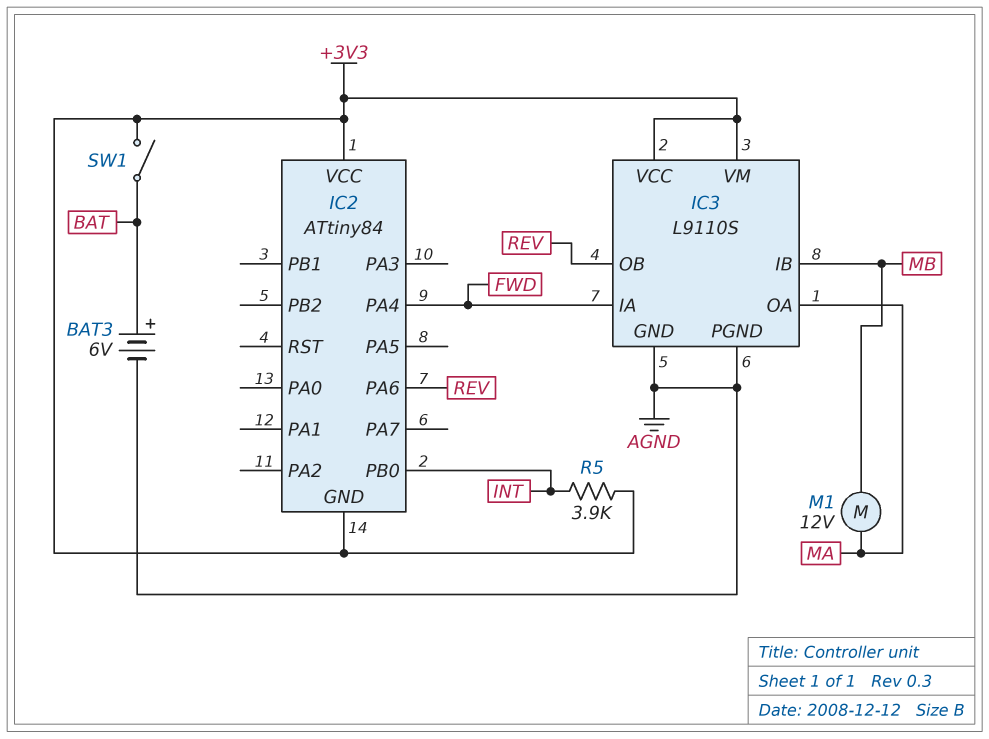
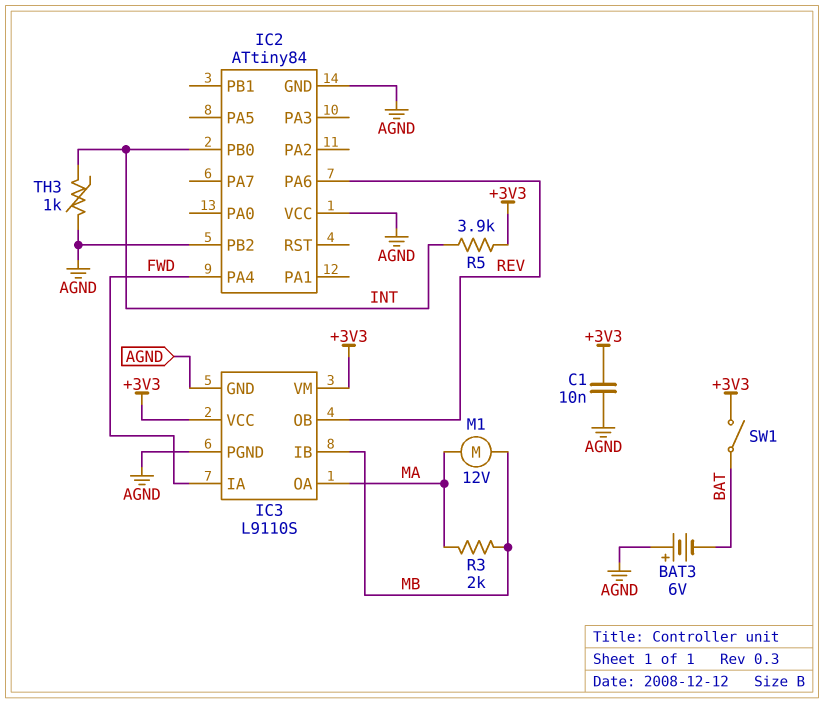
BAT3: 6V (plus BAT, minus AGND) -> 6V (plus AGND, minus BAT)
C1: none -> 10nF (+3V3, AGND)
IC2 pin GND: +3V3 -> AGND
IC2 pin PB2: none -> AGND
IC2 pin VCC: +3V3 -> AGND
R3: none -> 2k (MA, MB)
TH3: none -> 1k (AGND, INT)

